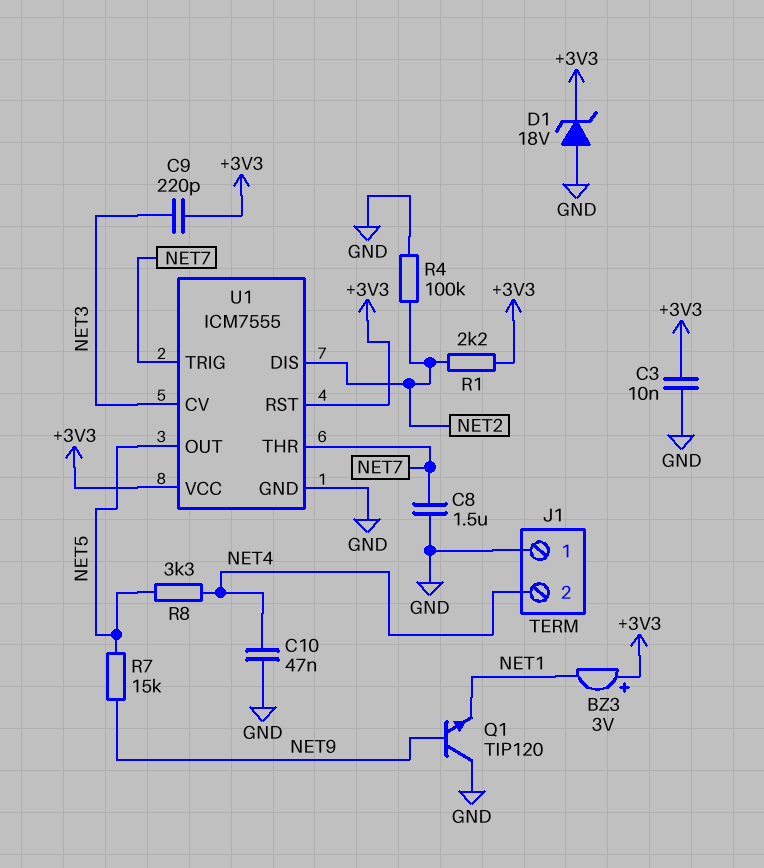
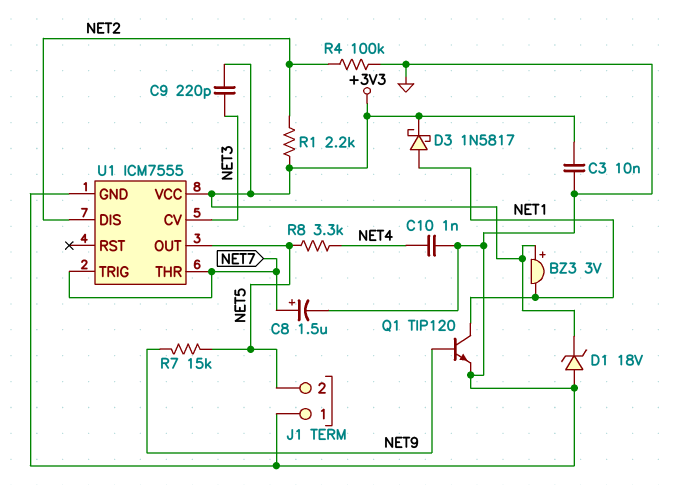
C8: 1.5uF (GND, NET7) -> 1.5uF (plus NET7, minus GND)
C10: 47nF (GND, NET4) -> 1nF (GND, NET4)
D3: none -> schottky 1N5817 (A NET1, K +3V3)
J1 pin 2: NET4 -> NET5
Q1: NPN TIP120 (B NET9, C GND, E NET1) -> NPN TIP120 (B NET9, C NET1, E GND)
U1 pin RST: +3V3 -> none

